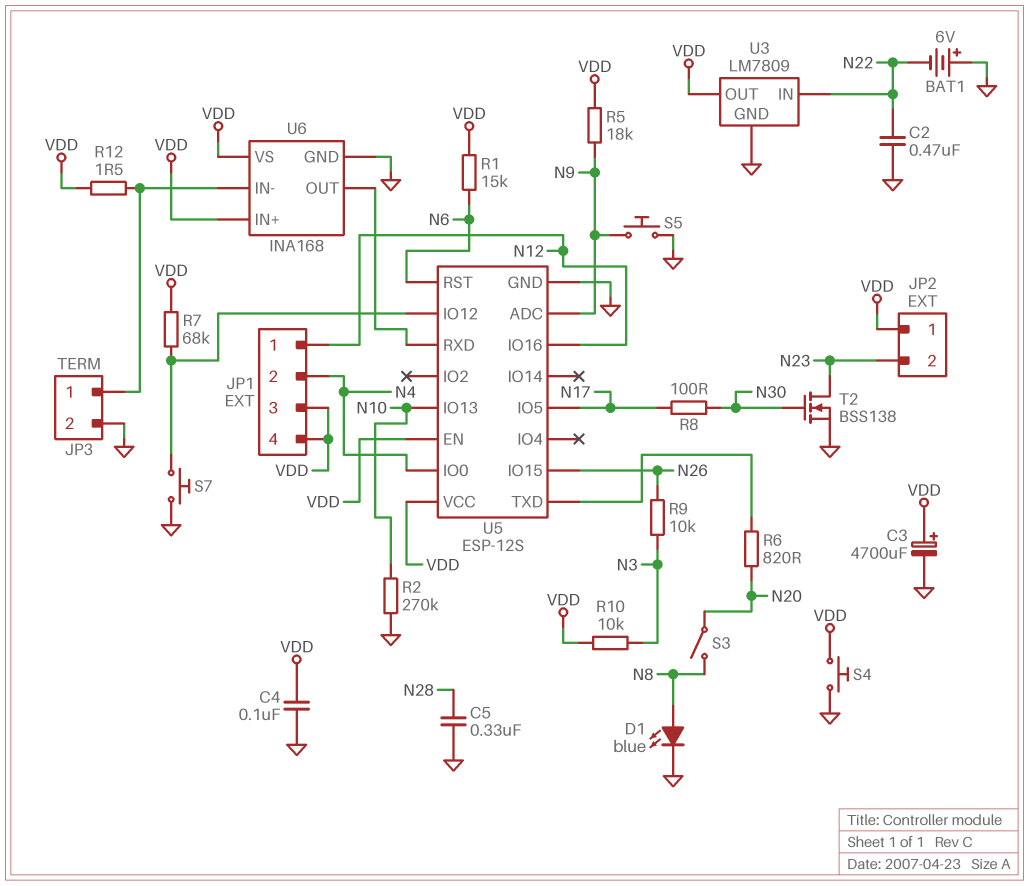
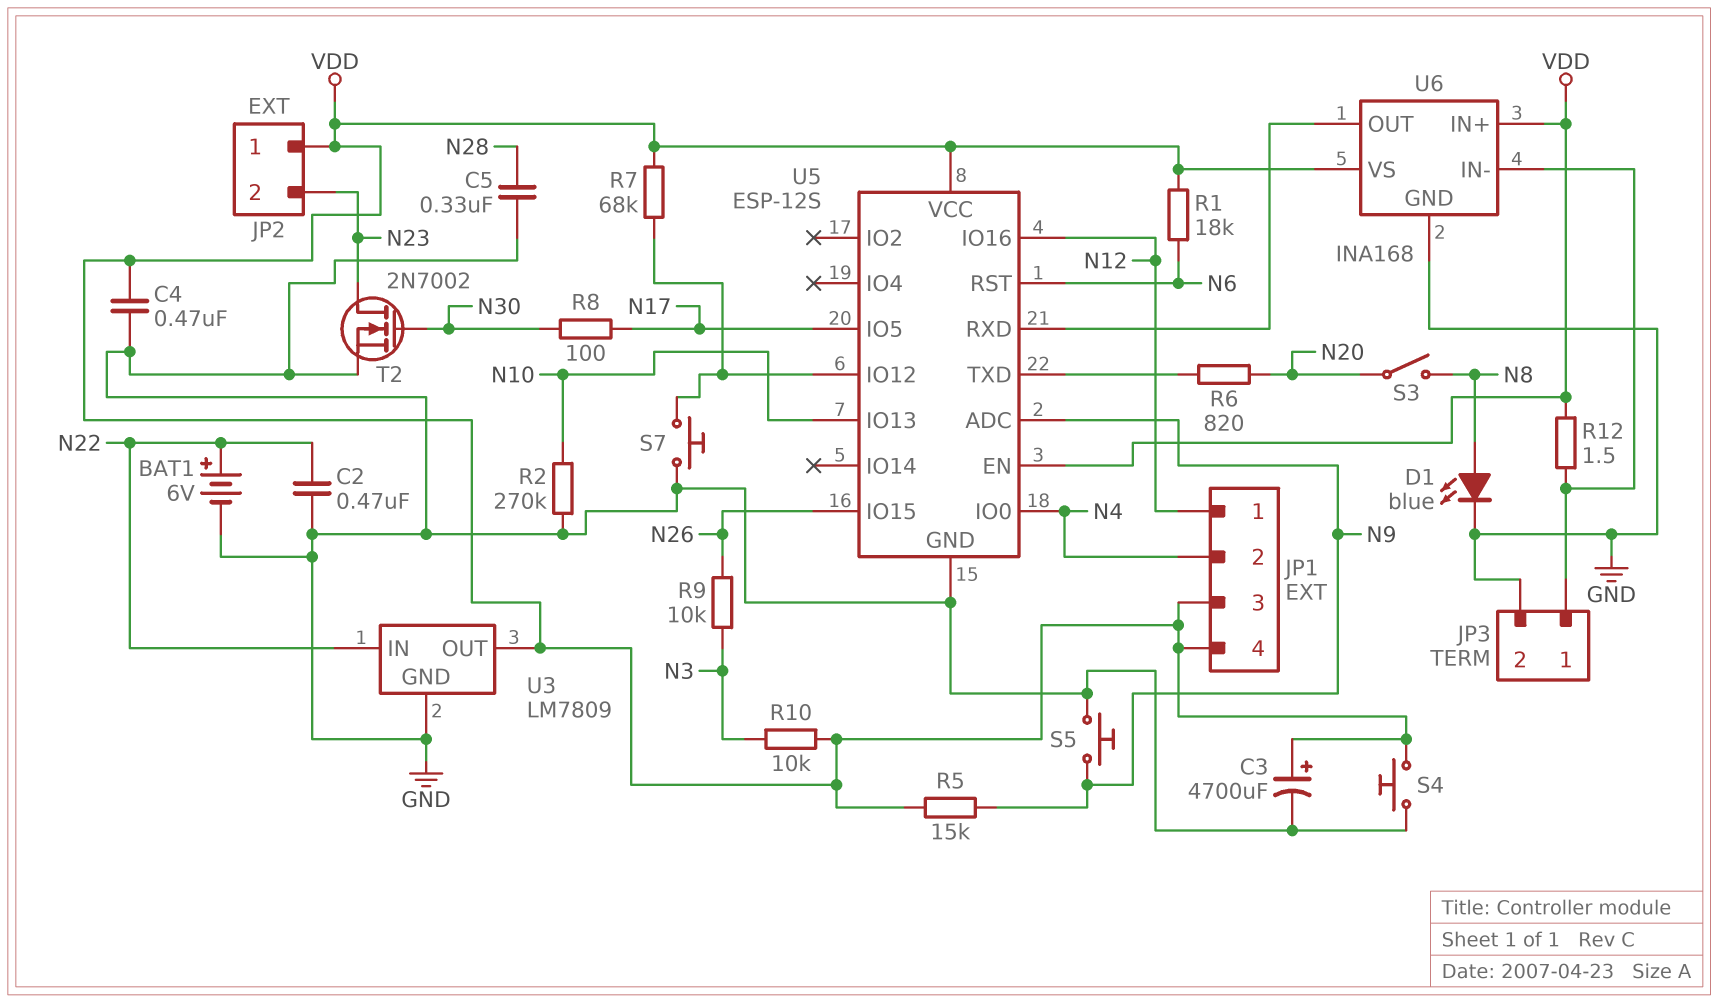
BAT1: 6V (plus GND, minus N22) -> 6V (plus N22, minus GND)
C4: 100nF (GND, VDD) -> 470nF (GND, VDD)
R1: 15k (N6, VDD) -> 18k (N6, VDD)
R5: 18k (N9, VDD) -> 15k (N9, VDD)
T2: NMOS BSS138 (G N30, D N23, S GND) -> NMOS 2N7002 (G N30, D N23, S GND)

